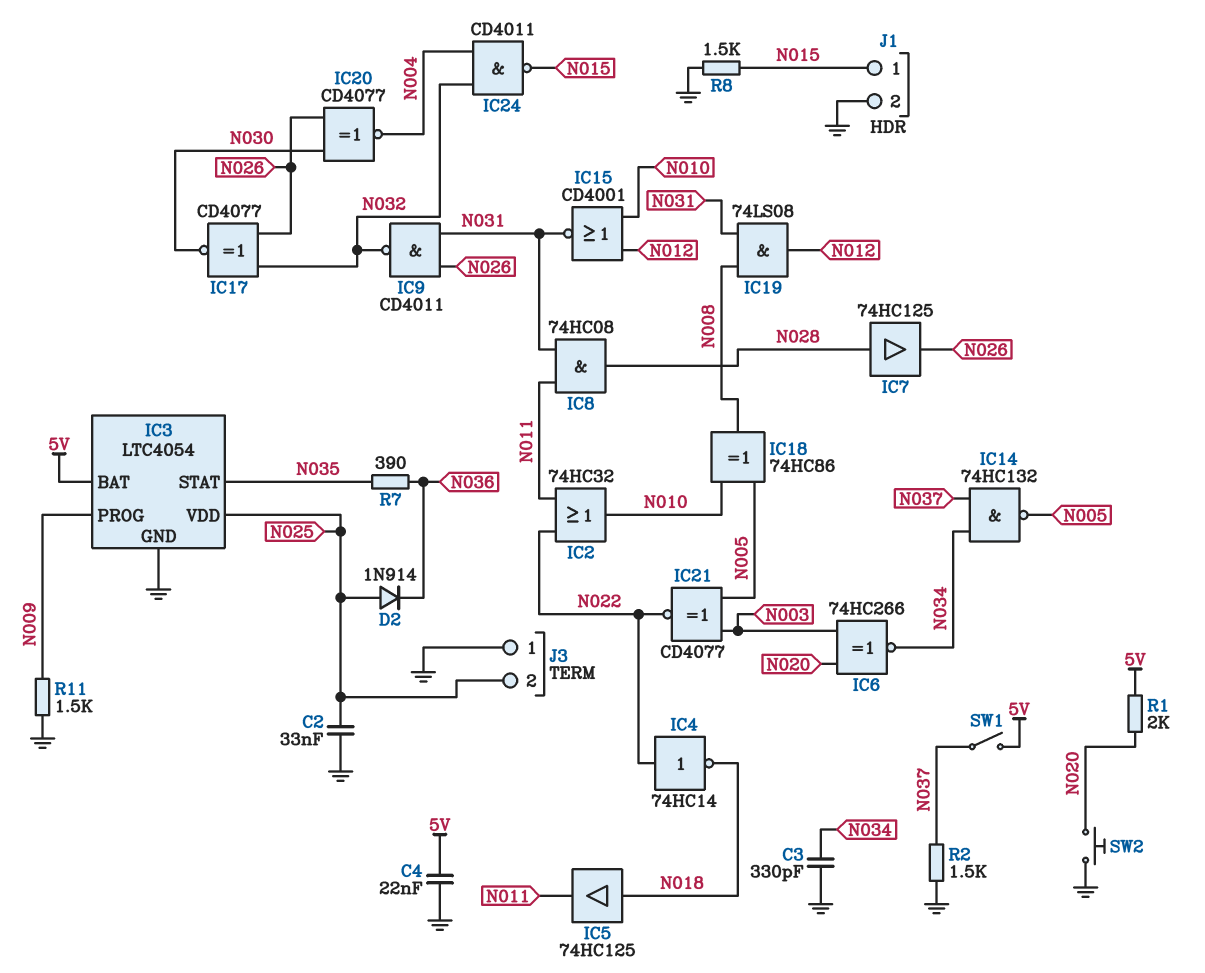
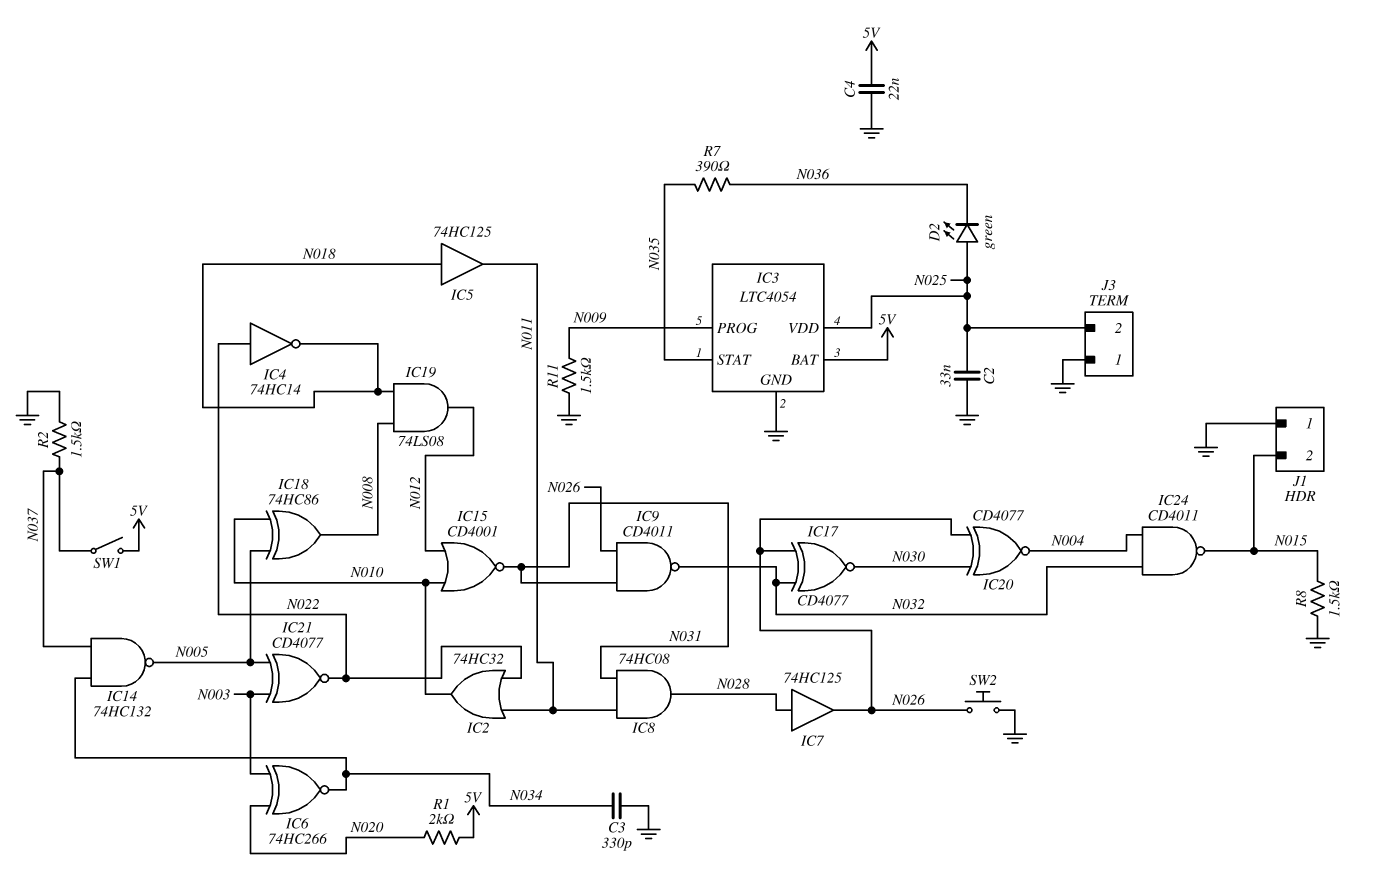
D2: diode 1N914 (A N025, K N036) -> LED green (A N025, K N036)
IC19: AND 74LS08 (in N008, in N031, out N012) -> AND 74LS08 (in N008, in N018, out N012)
J1 pin 1: N015 -> GND
J1 pin 2: GND -> N015
SW2: button (GND, N020) -> button (GND, N026)

